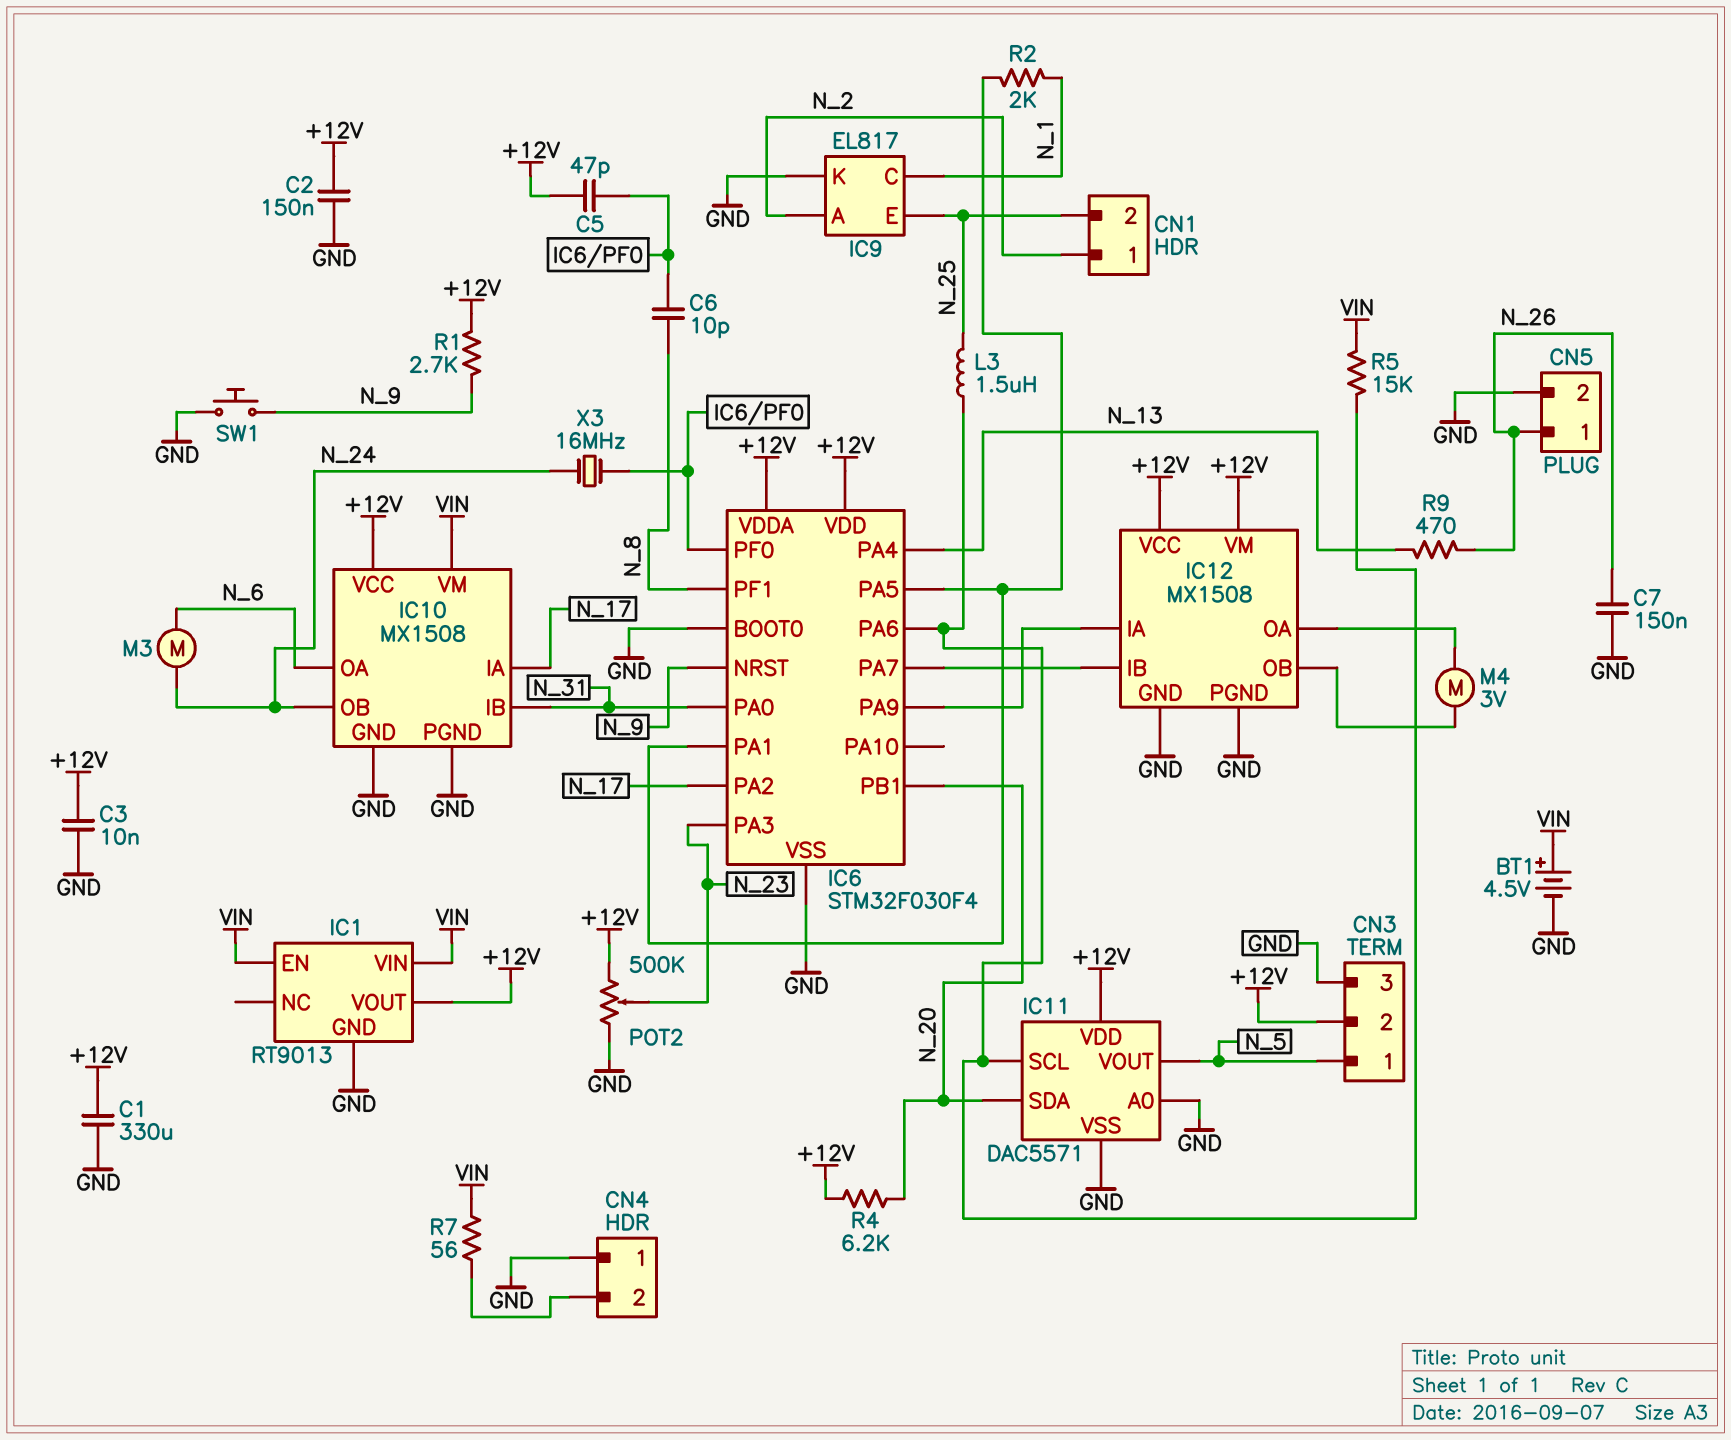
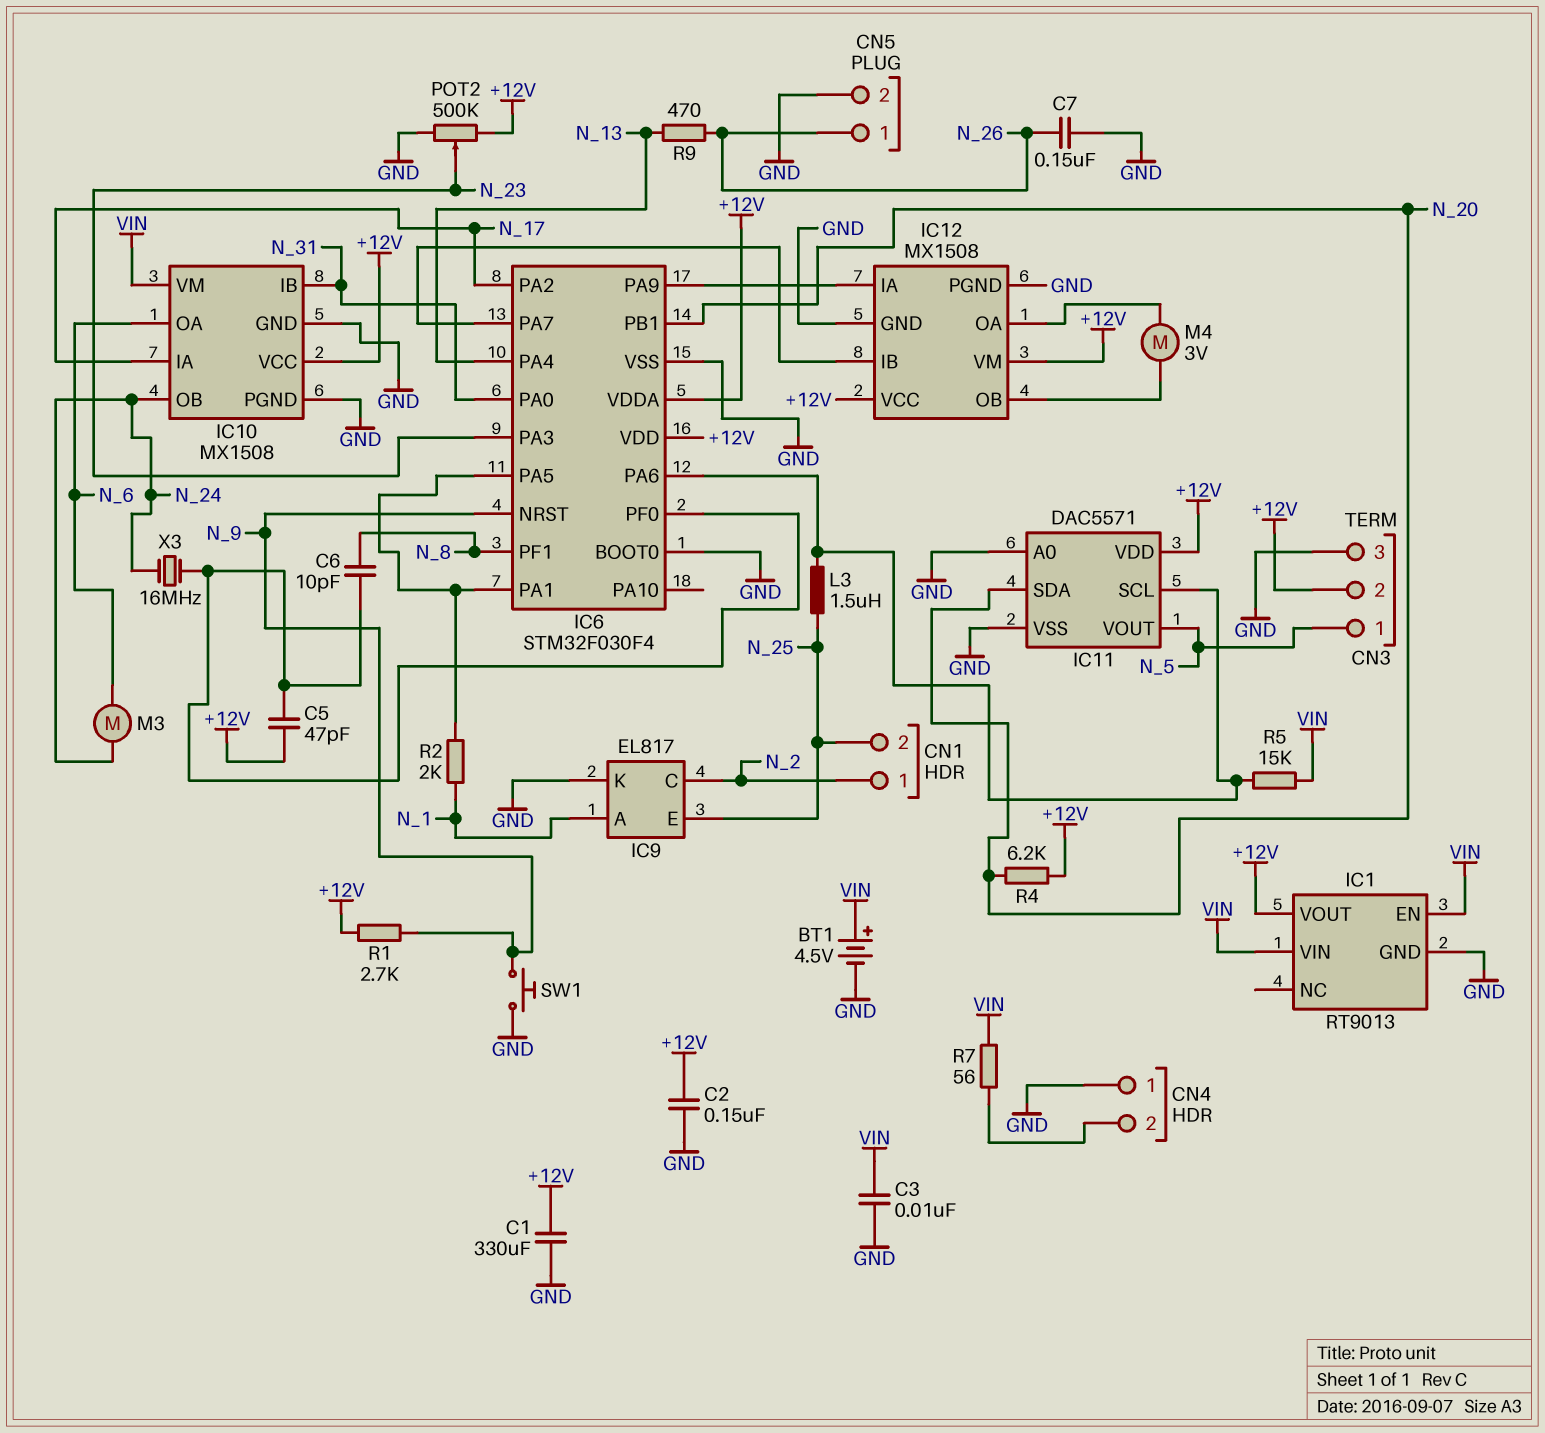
C3: 10nF (+12V, GND) -> 10nF (GND, VIN)
IC9 pin A: N_2 -> N_1
IC9 pin C: N_1 -> N_2

